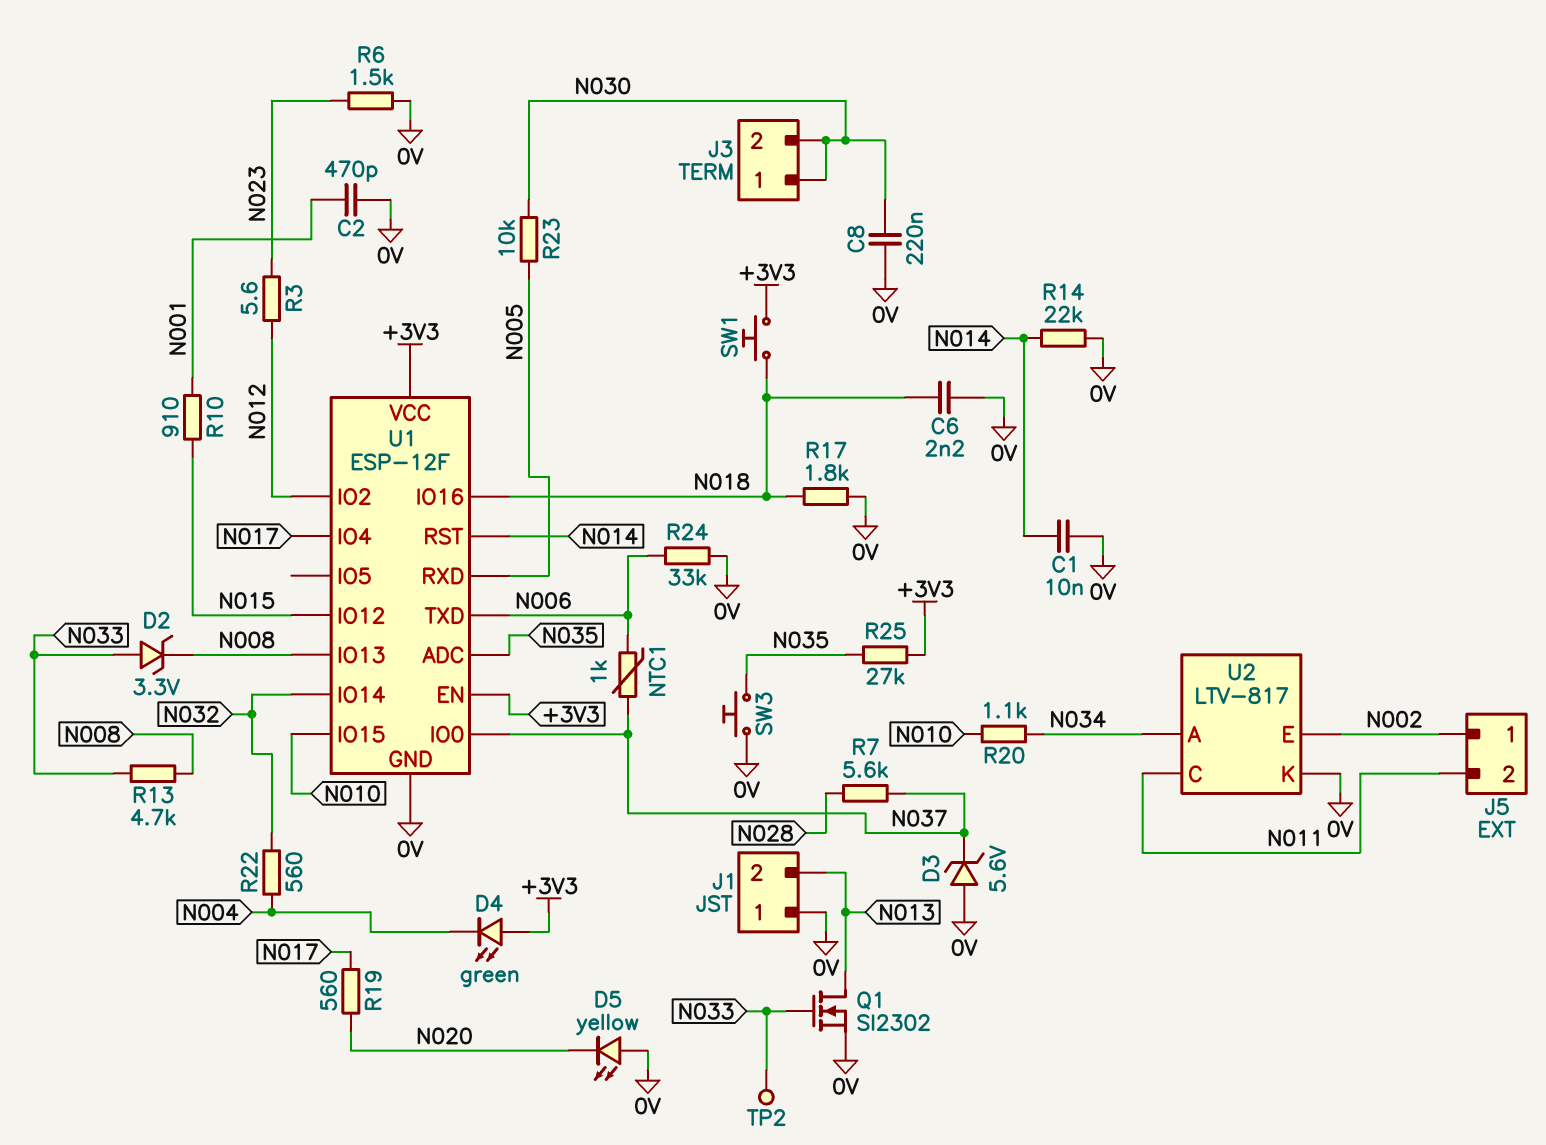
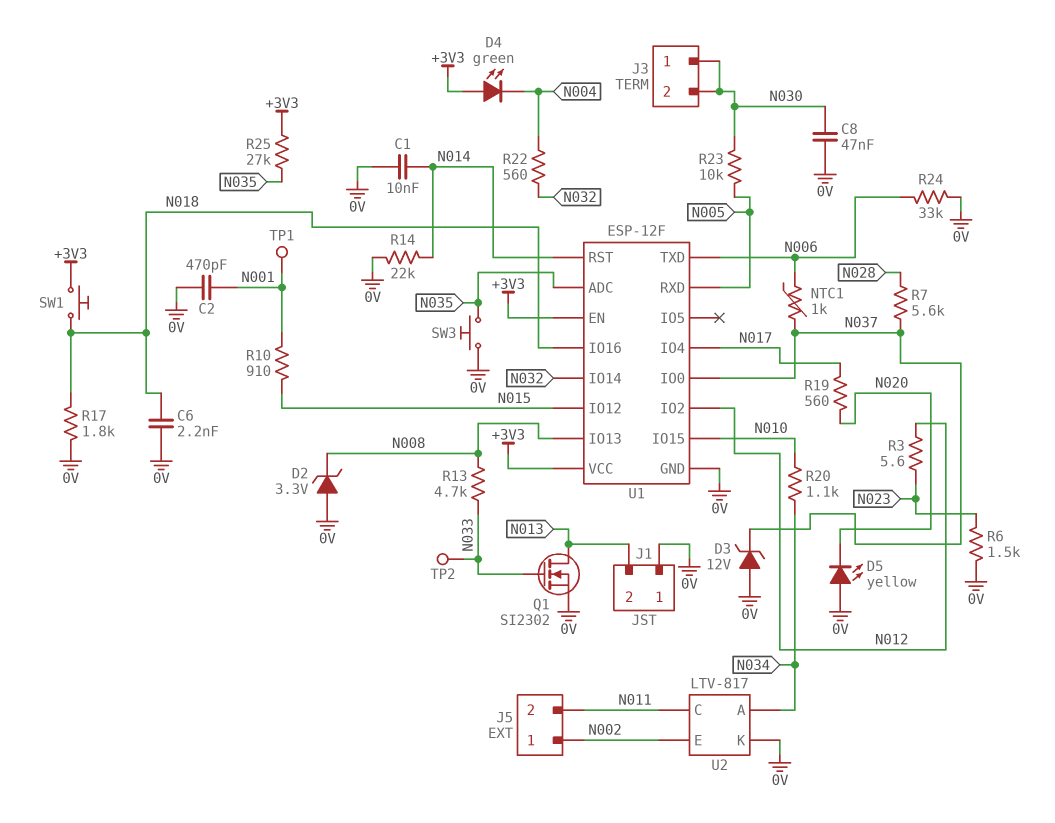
C8: 220nF (0V, N030) -> 47nF (0V, N030)
D2: zener 3.3V (A N033, K N008) -> zener 3.3V (A 0V, K N008)
D3: zener 5.6V (A 0V, K N037) -> zener 12V (A 0V, K N037)
TP1: none -> test point (N001)

